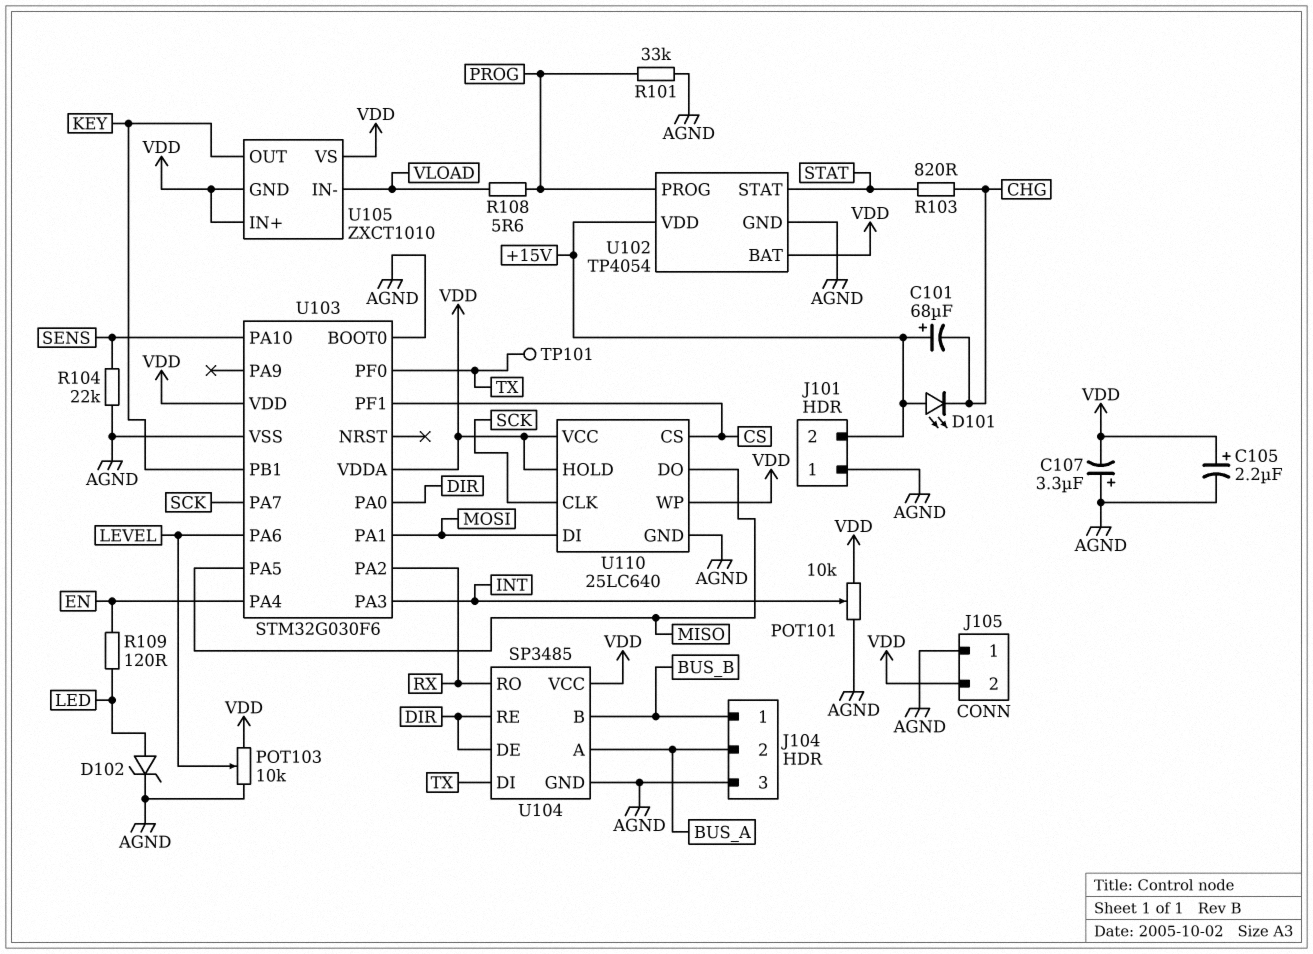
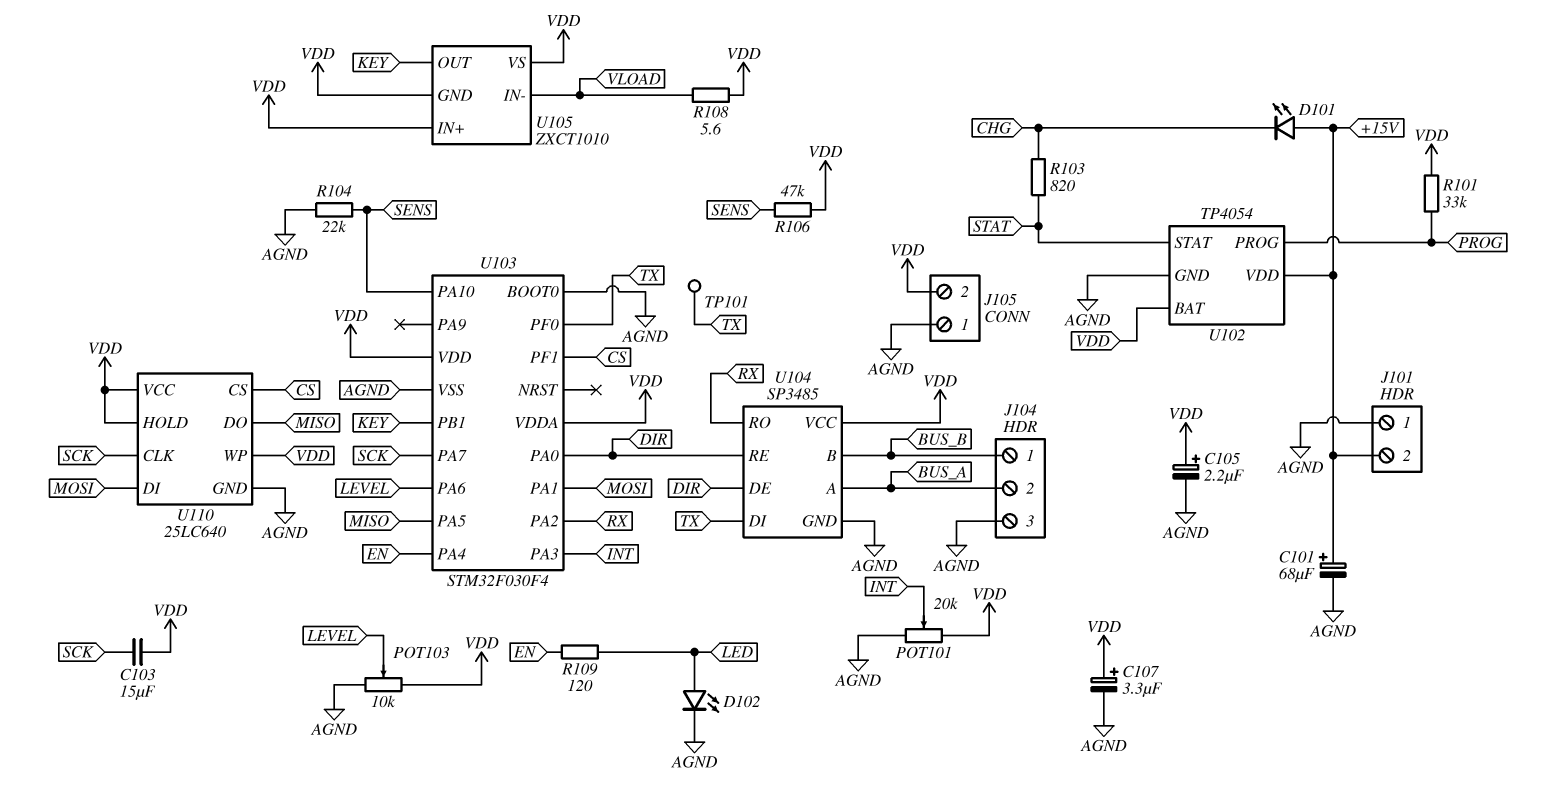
C101: 68uF (plus +15V, minus CHG) -> 68uF (plus +15V, minus AGND)
C103: none -> 15uF (SCK, VDD)
C107: 3.3uF (plus AGND, minus VDD) -> 3.3uF (plus VDD, minus AGND)
D102: zener (A LED, K AGND) -> LED (A LED, K AGND)
POT101: 10k (AGND, VDD, wiper INT) -> 20k (AGND, VDD, wiper INT)
R101: 33k (AGND, PROG) -> 33k (PROG, VDD)
R106: none -> 47k (SENS, VDD)
R108: 5.6 (PROG, VLOAD) -> 5.6 (VDD, VLOAD)
U103: STM32G030F6 -> STM32F030F4

